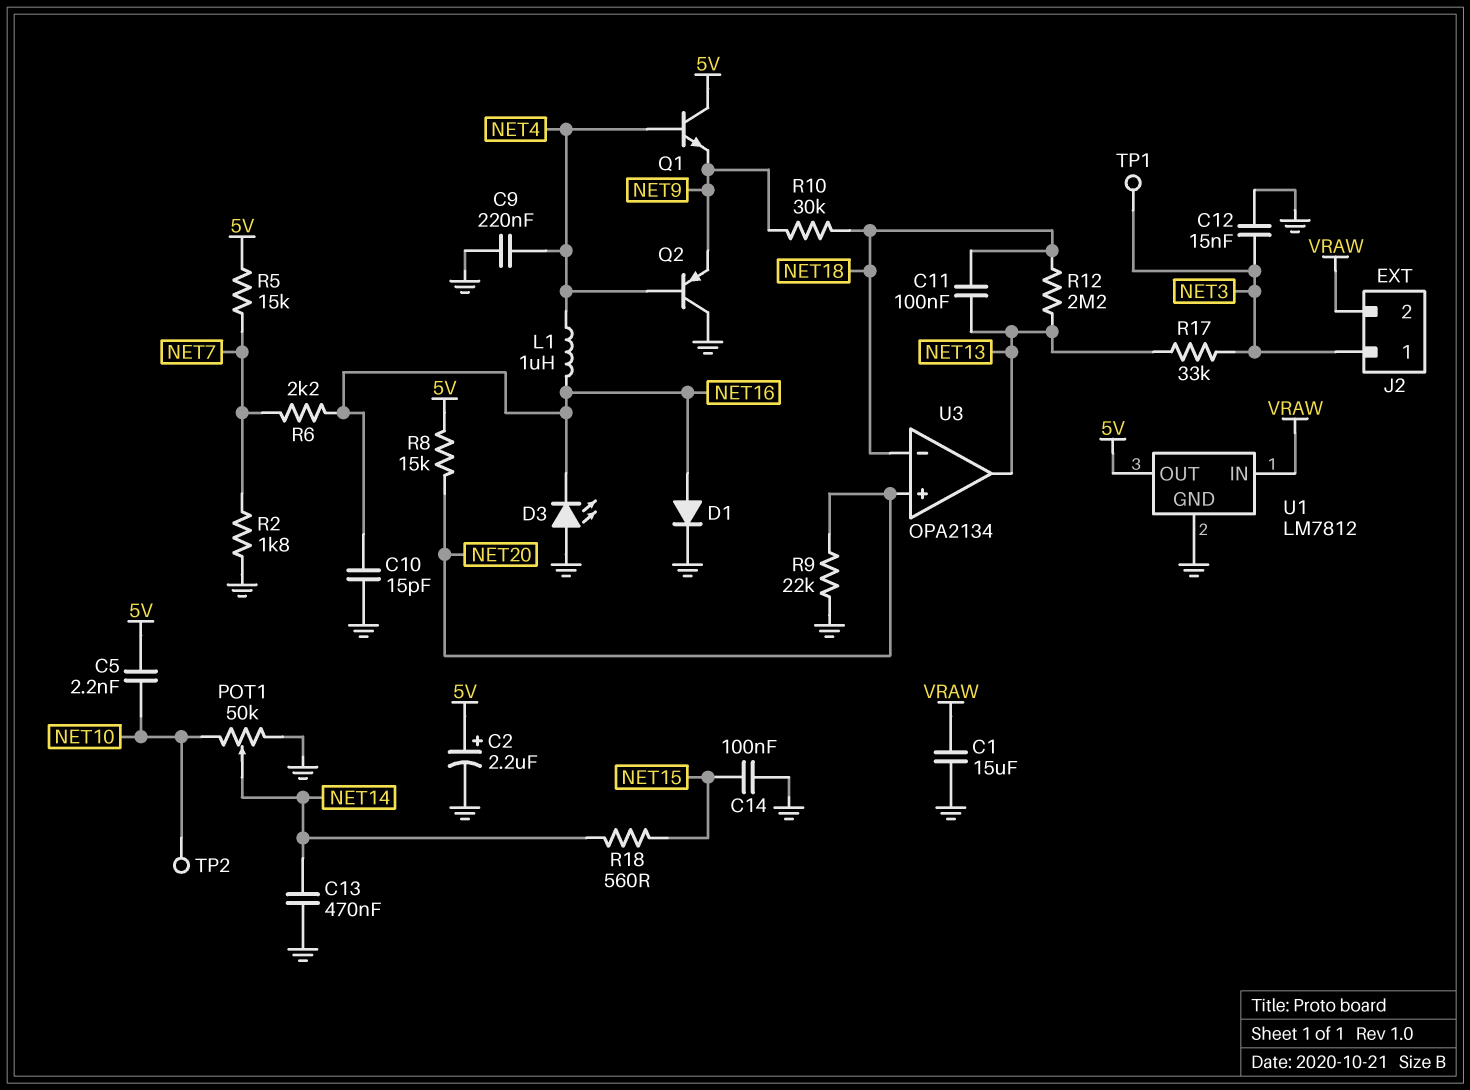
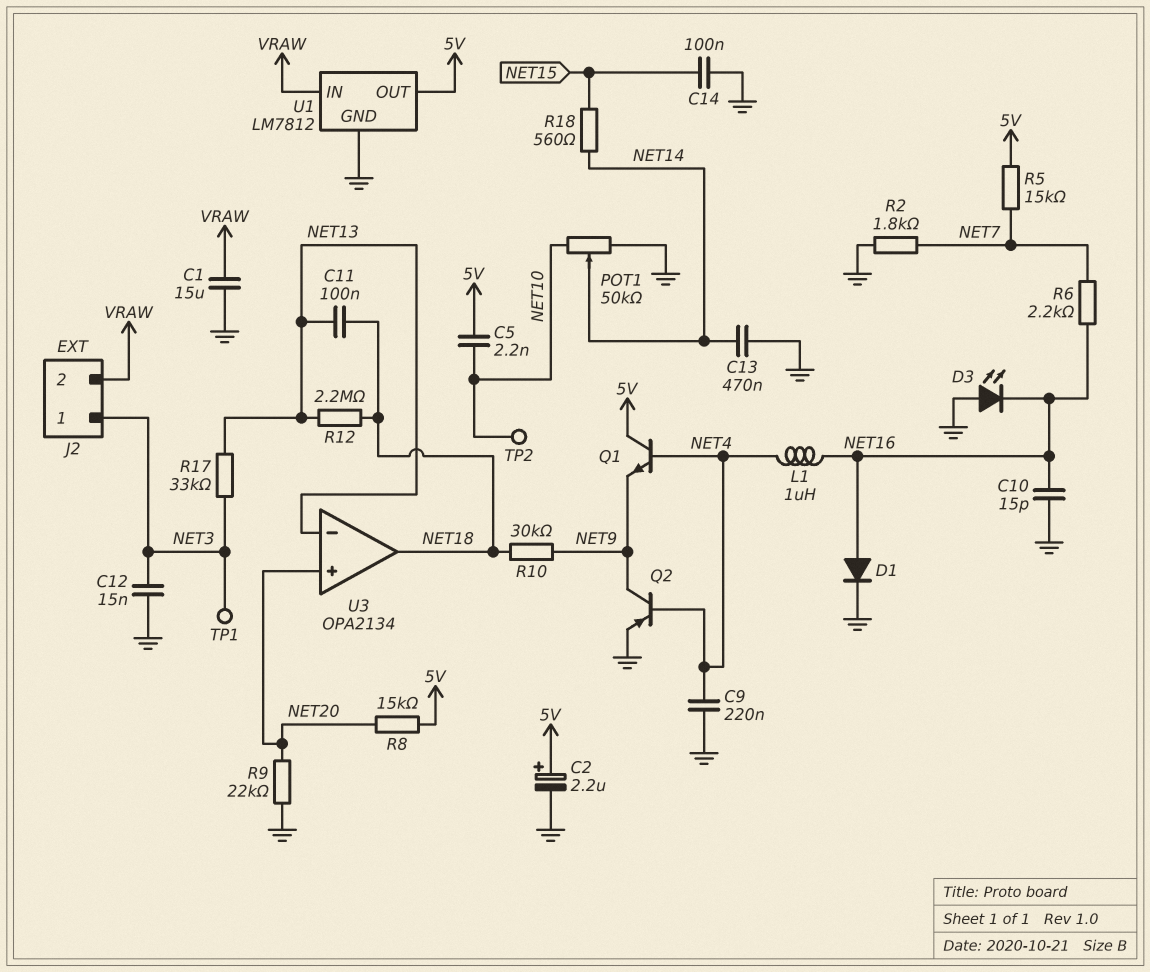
Q2: PNP (B NET4, C GND, E NET9) -> PNP (B NET4, C NET9, E GND)
U3 pin in-: NET18 -> NET13
U3 pin out: NET13 -> NET18

